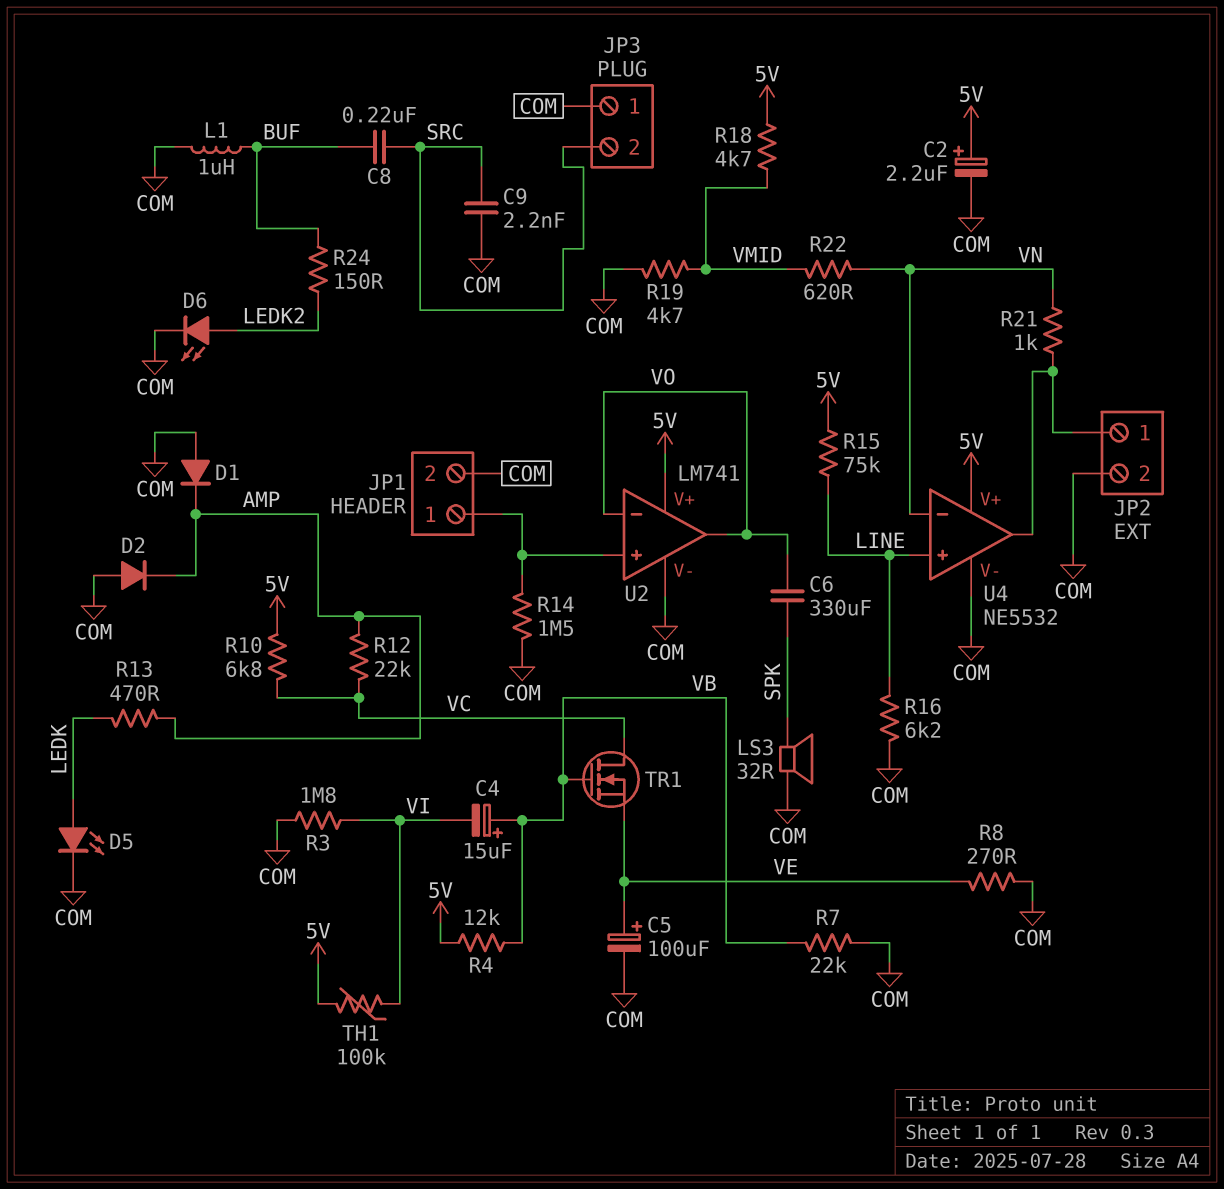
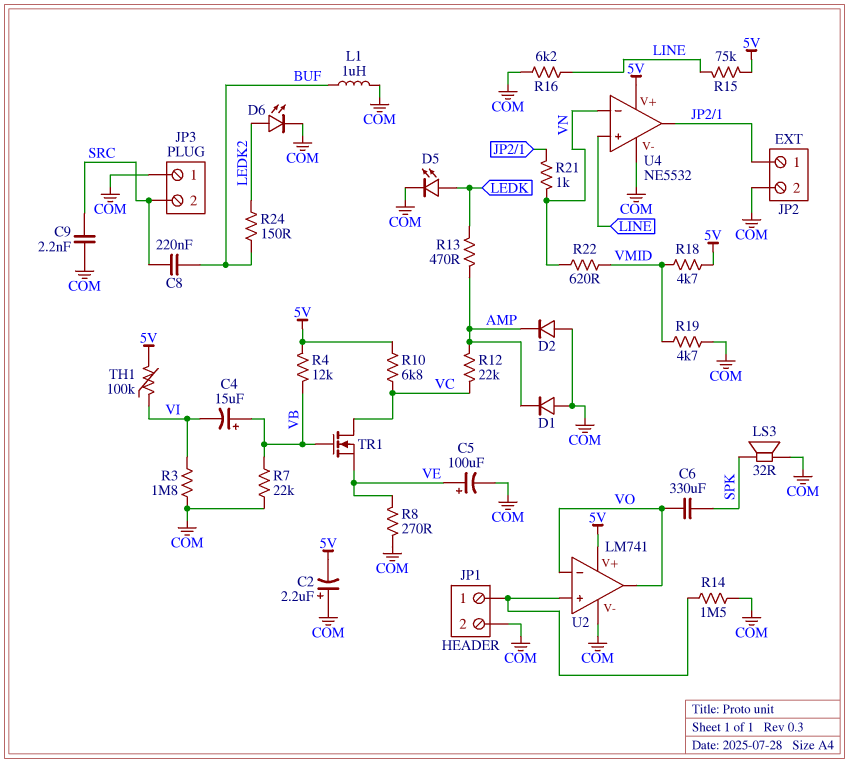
C2: 2.2uF (plus 5V, minus COM) -> 2.2uF (plus COM, minus 5V)

